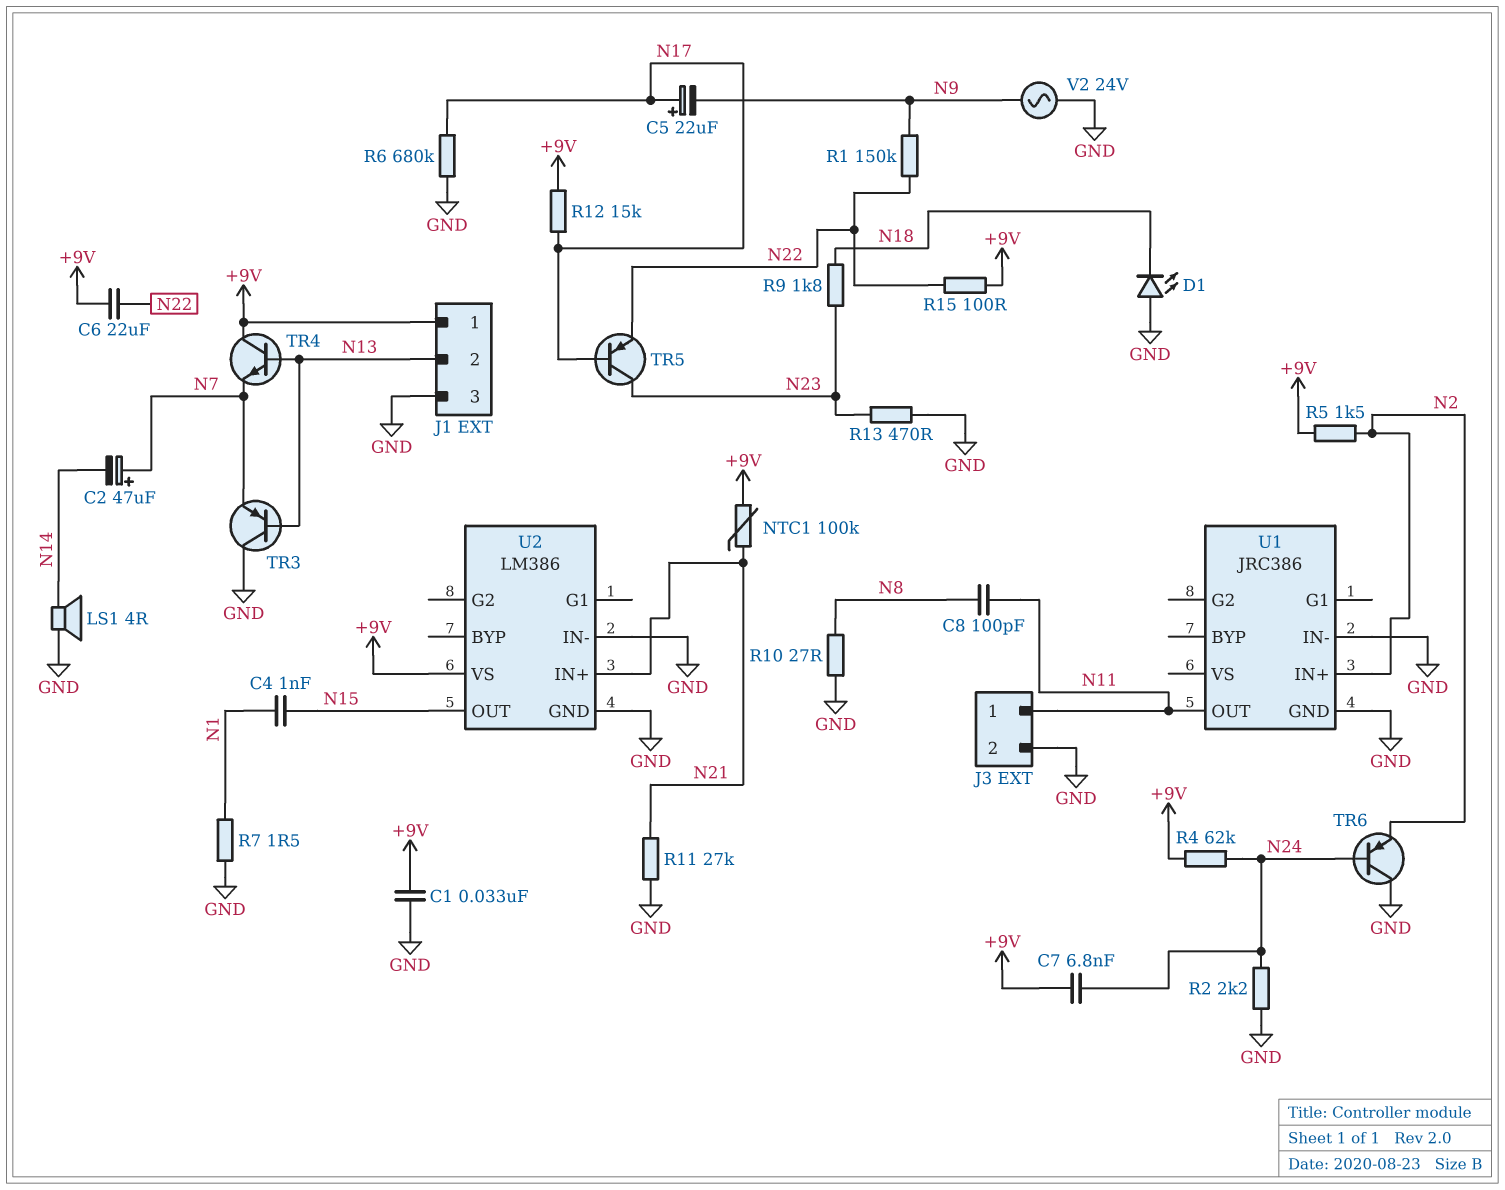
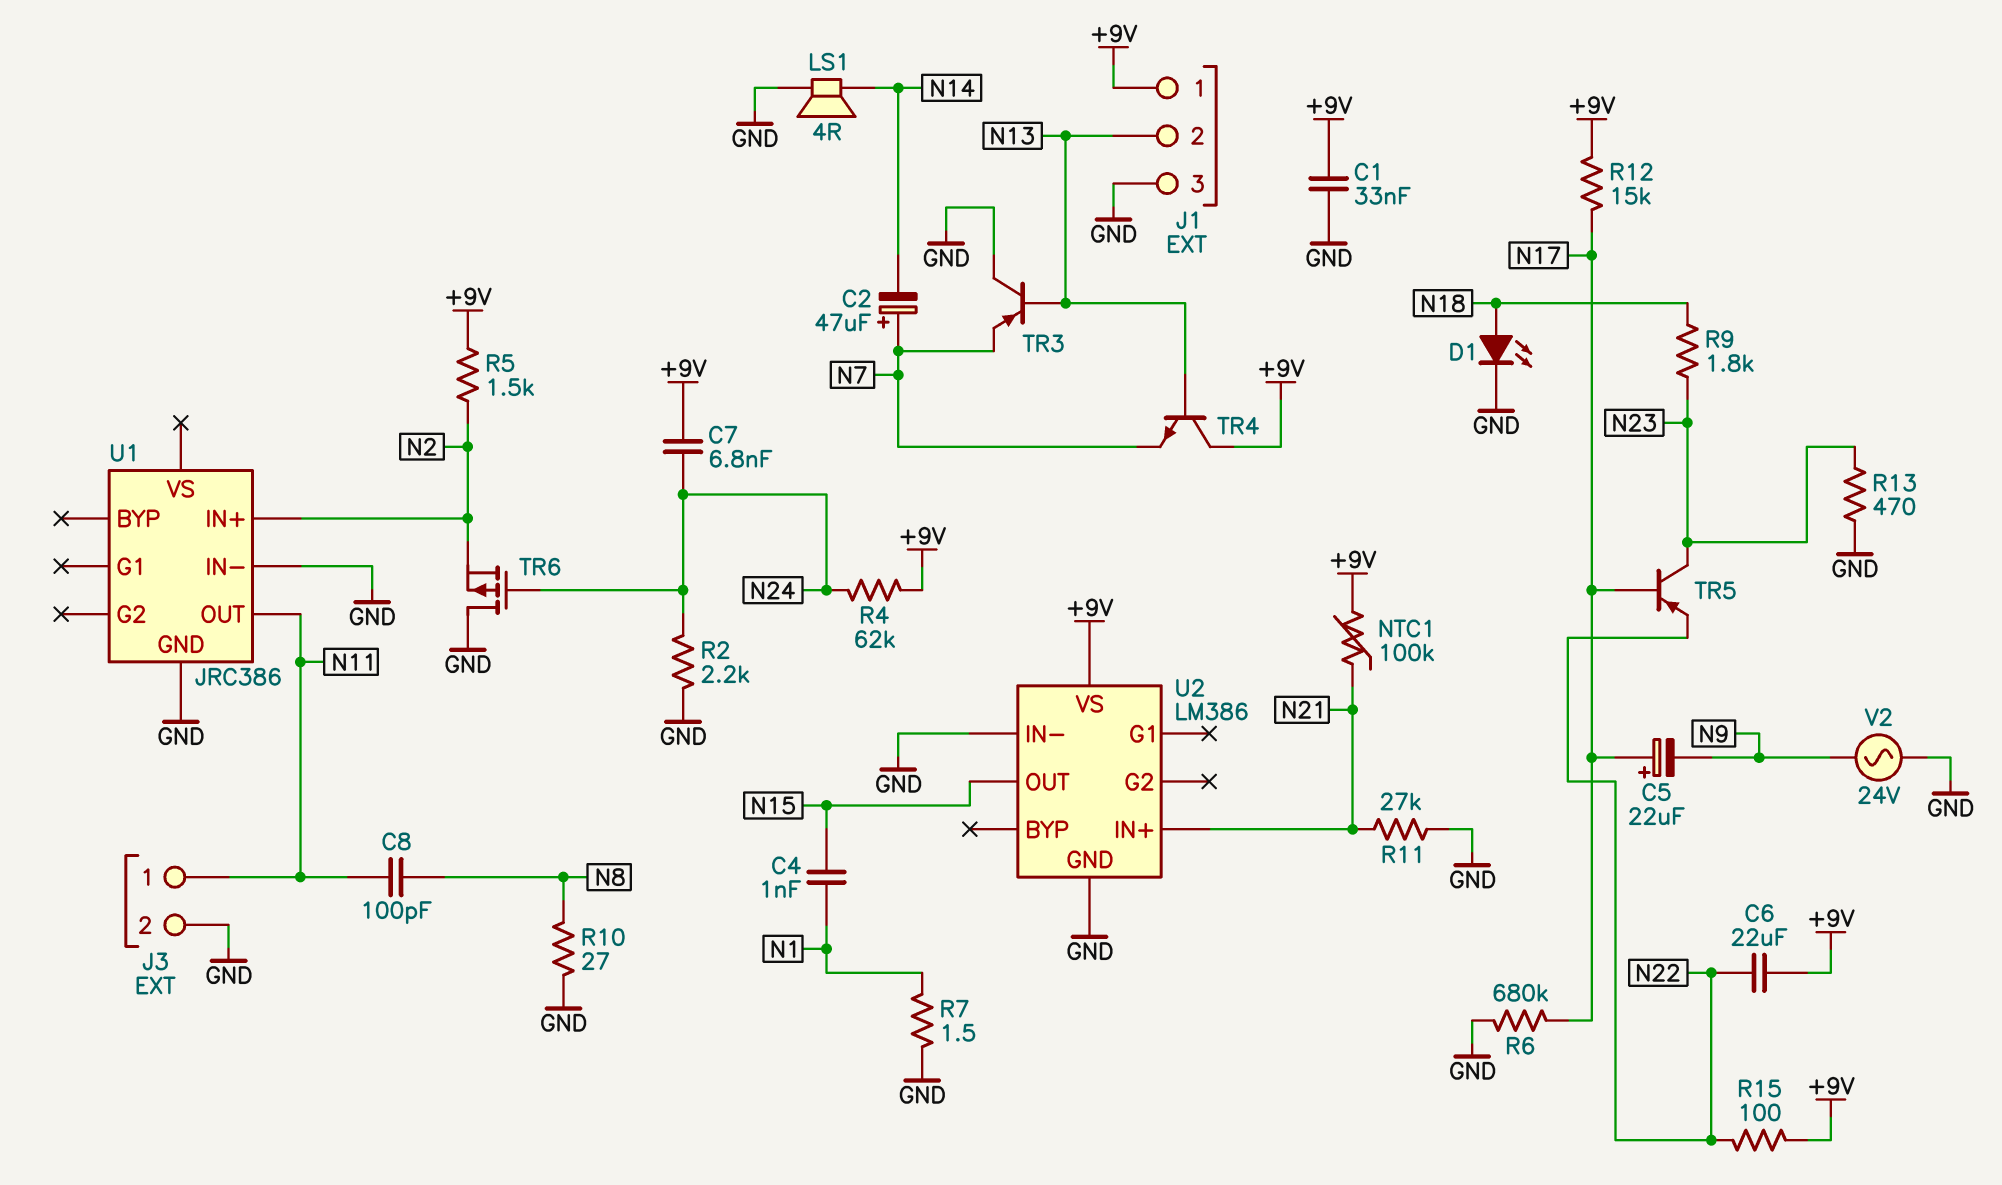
D1: LED (A GND, K N18) -> LED (A N18, K GND)
R1: 150k (N9, N22) -> none
TR6: PNP (B N24, C GND, E N2) -> PMOS (G N24, D GND, S N2)

